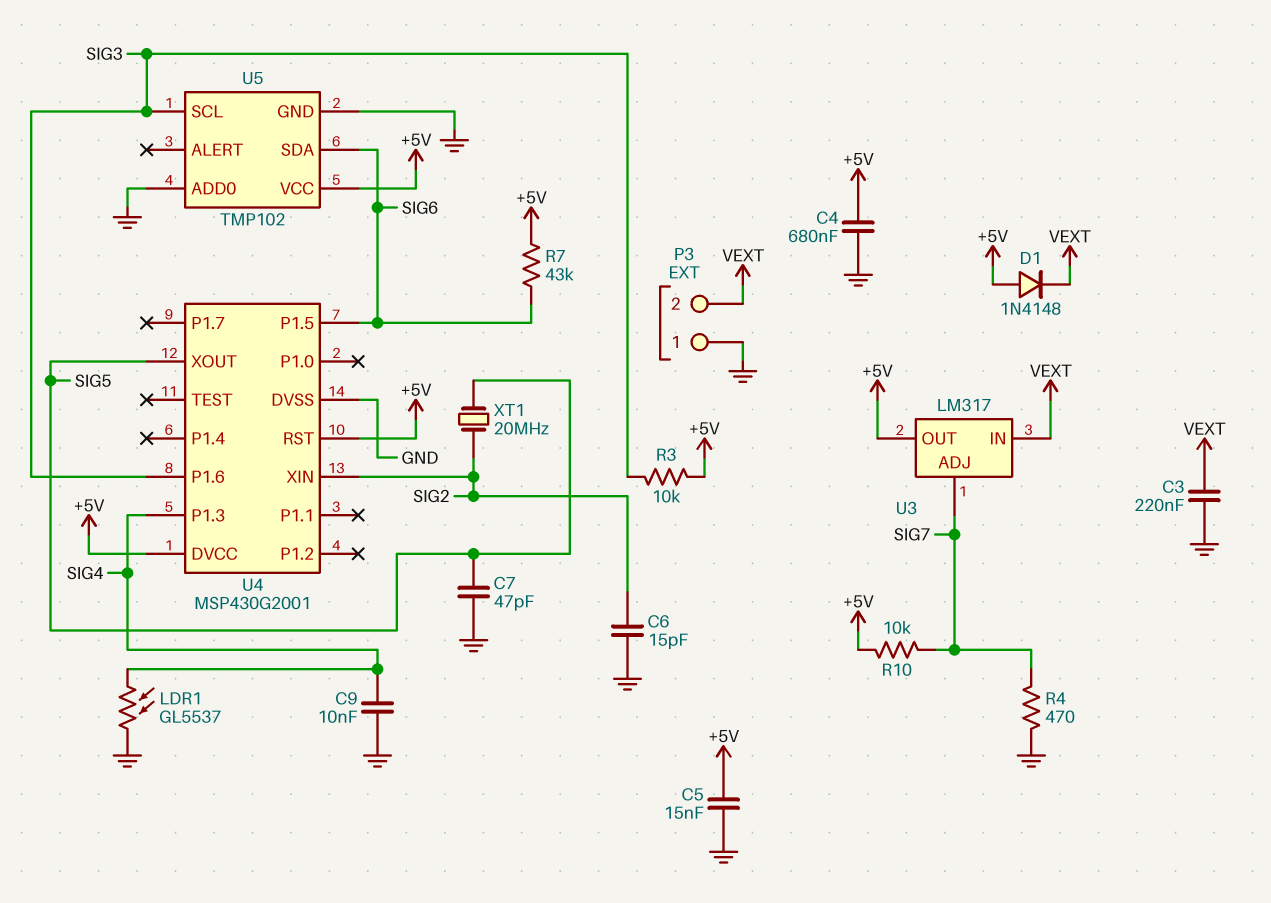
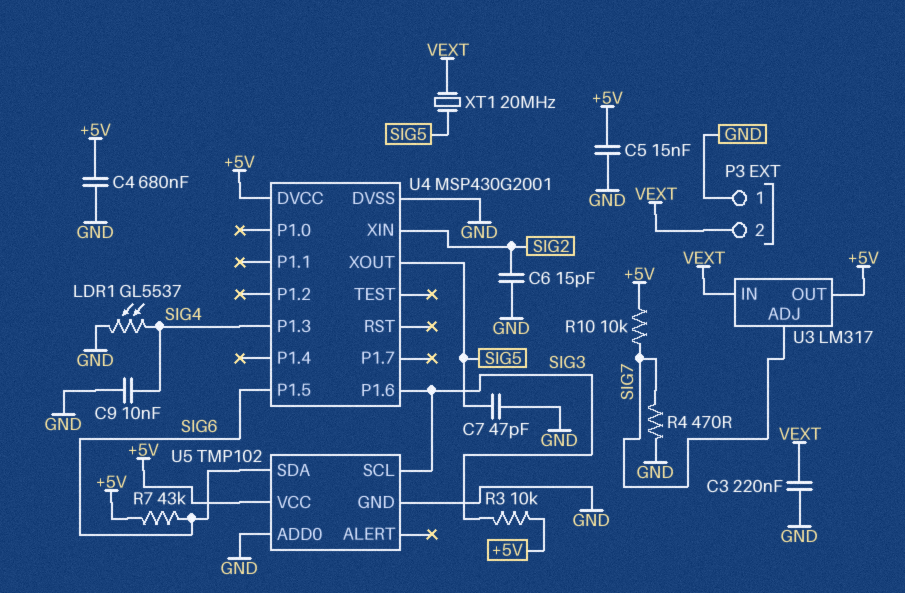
D1: diode 1N4148 (A +5V, K VEXT) -> none
U4 pin RST: +5V -> none
XT1: 20MHz (SIG2, SIG5) -> 20MHz (SIG5, VEXT)

